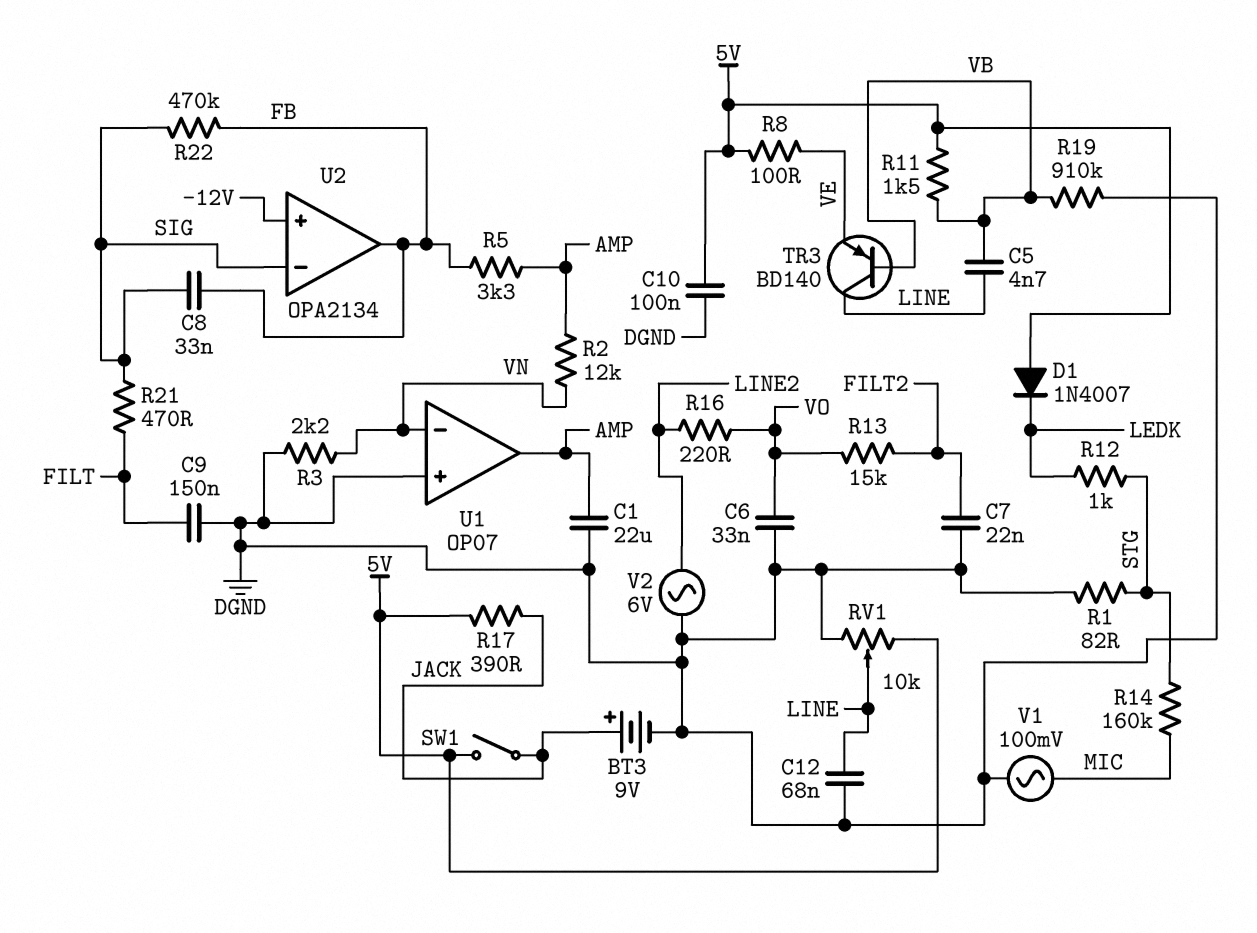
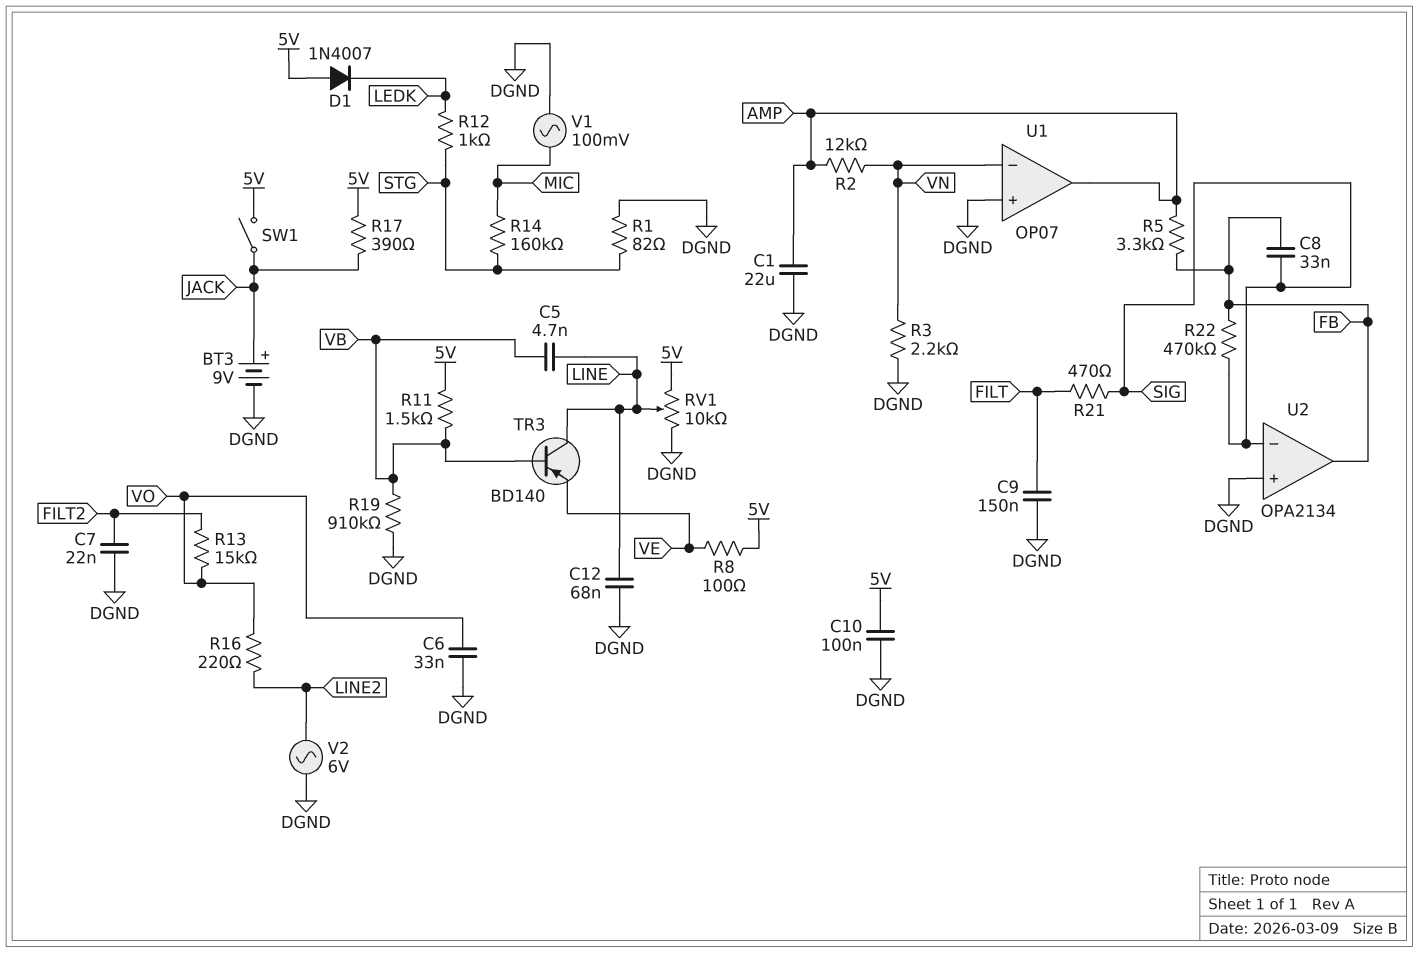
U2 pin in+: -12V -> DGND

